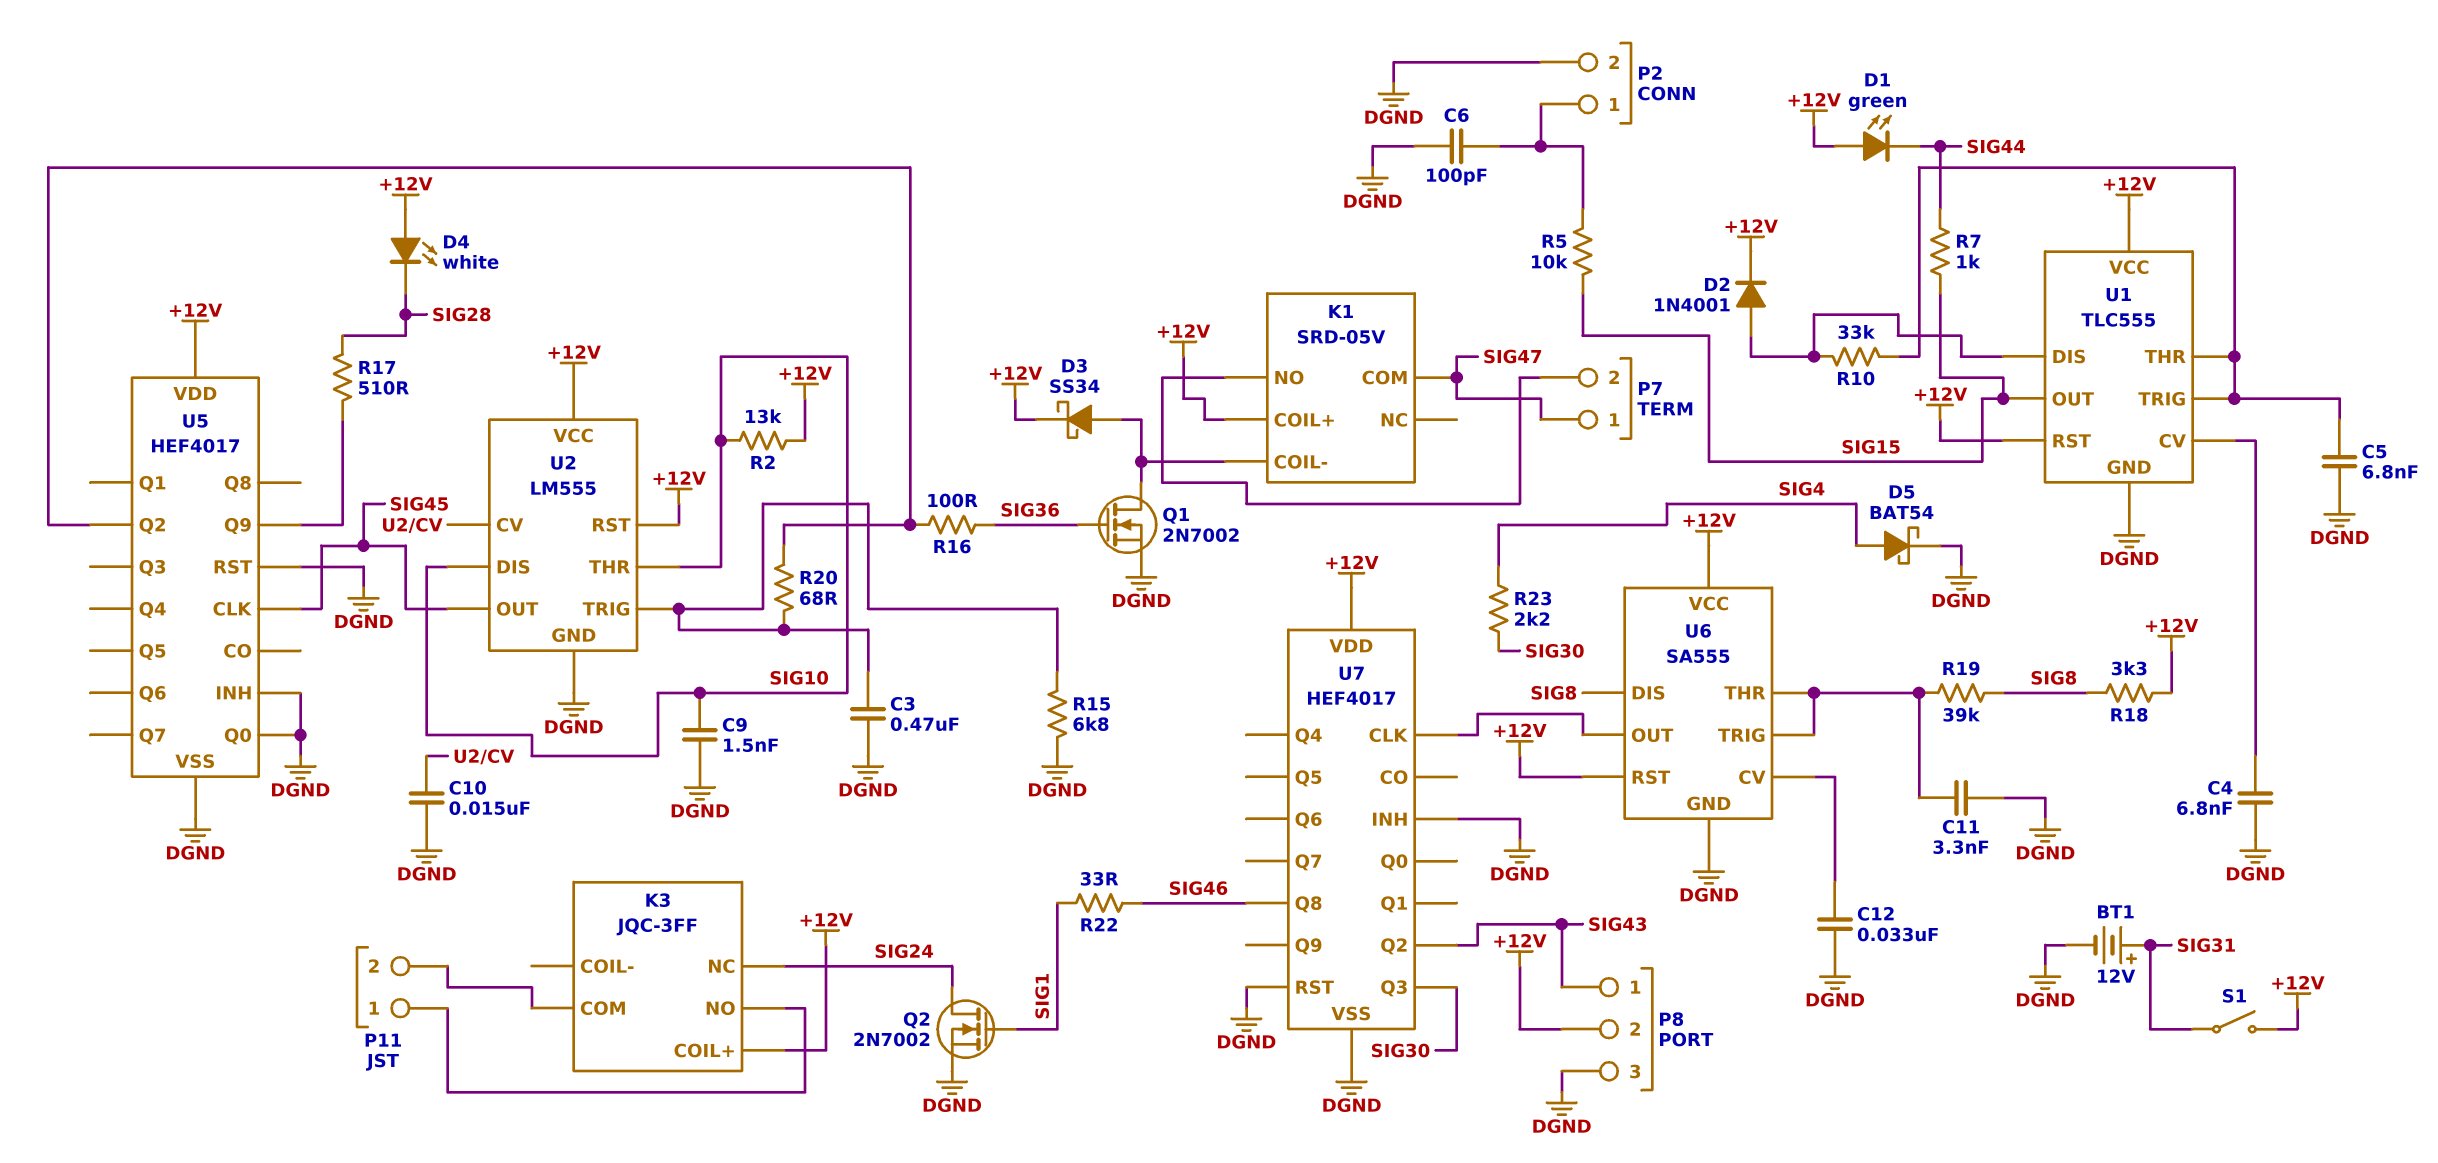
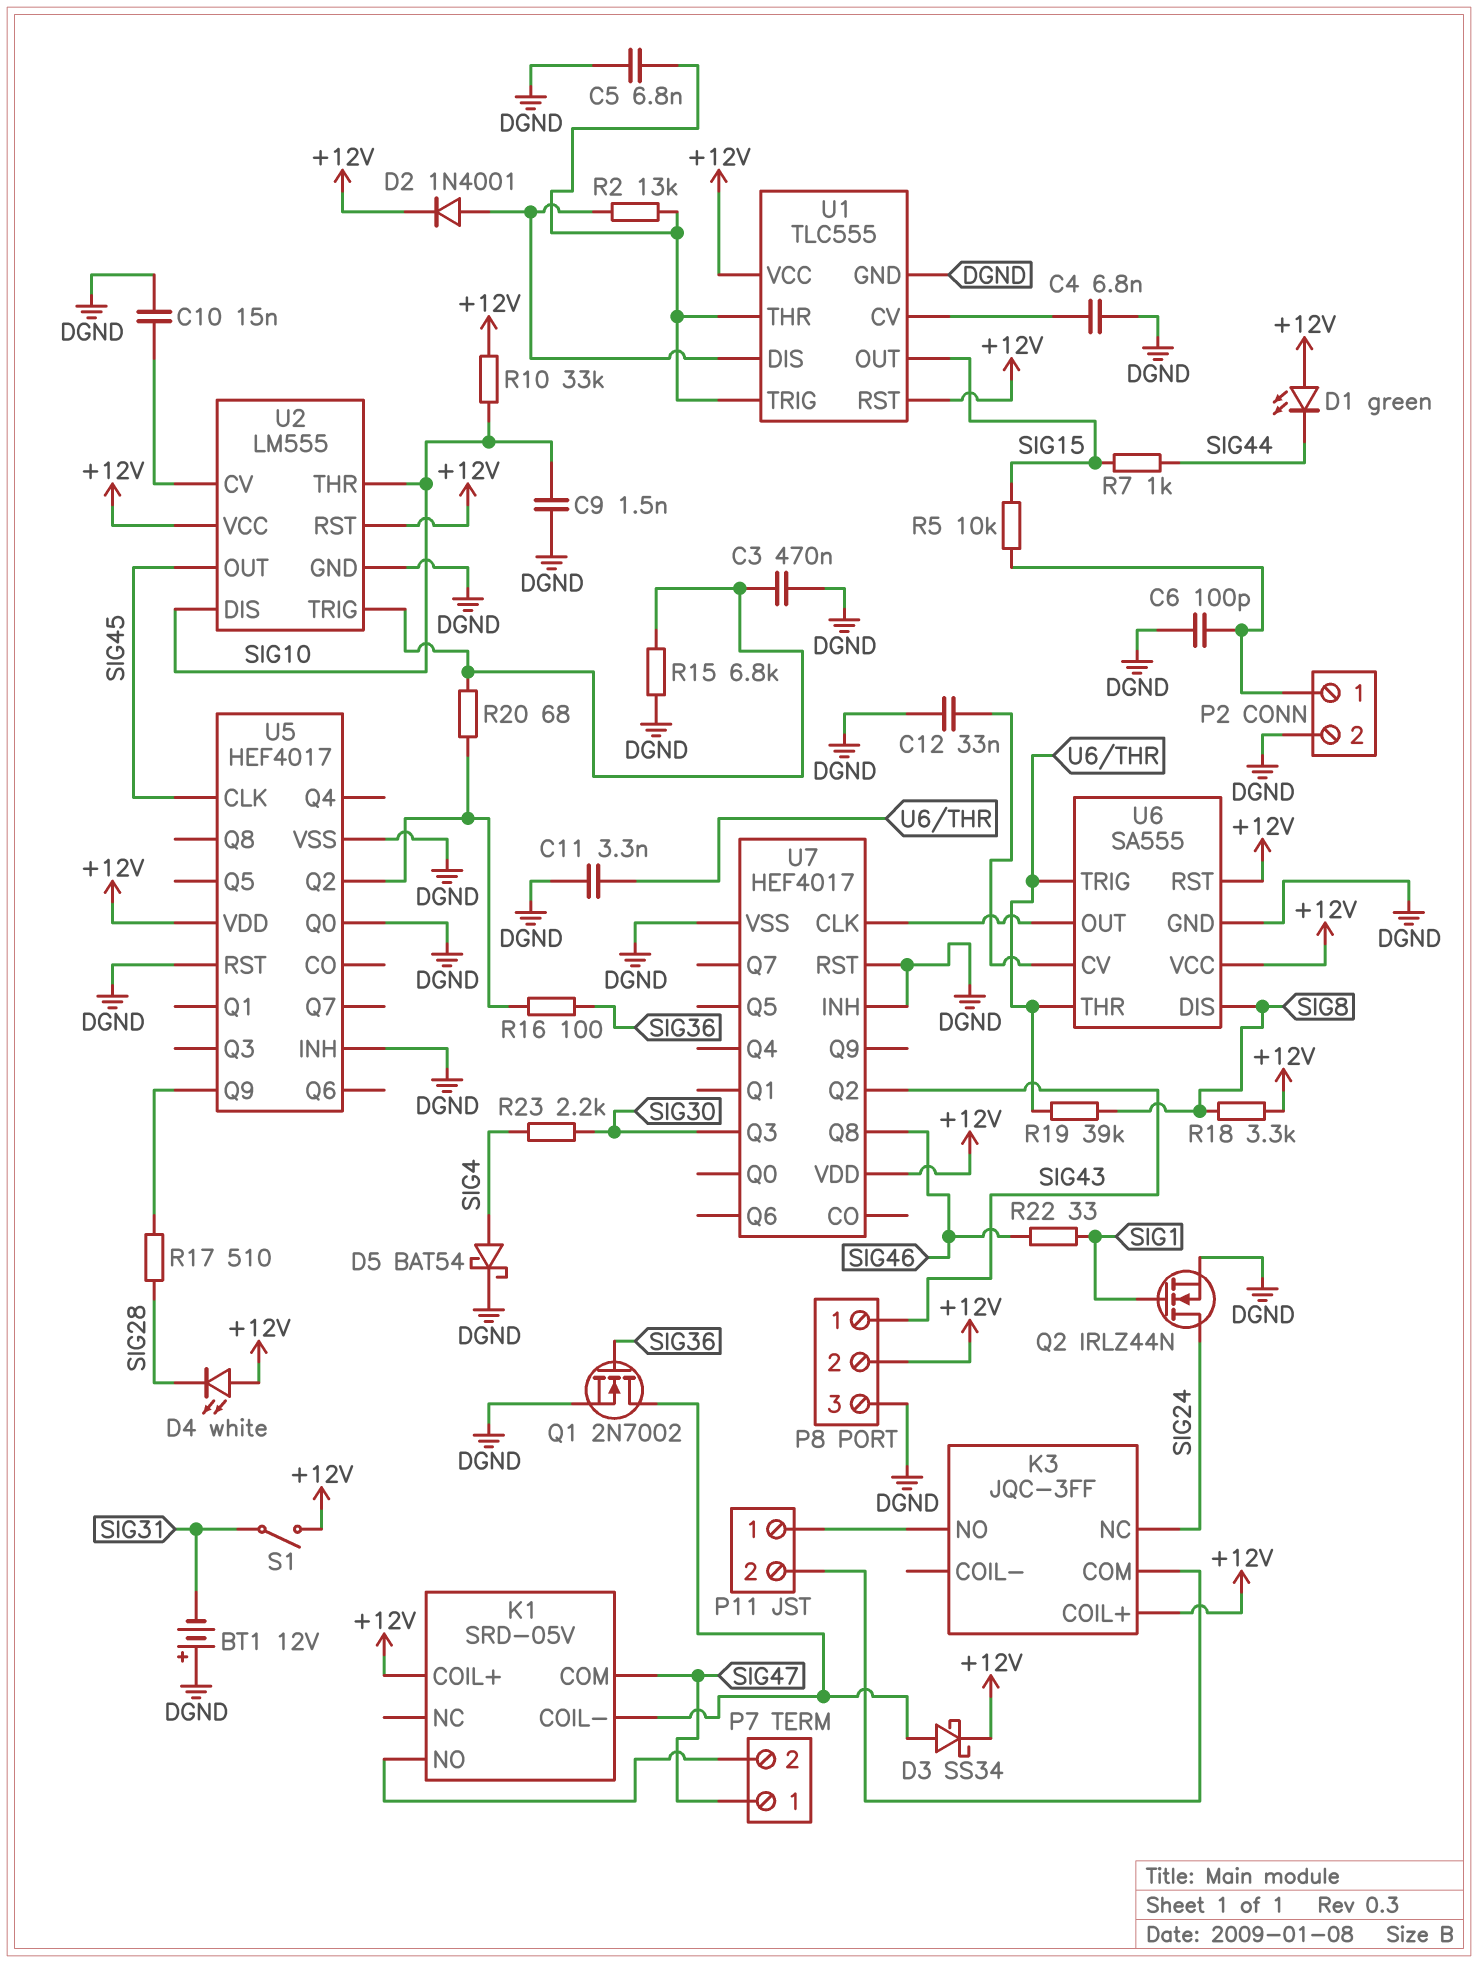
BT1: 12V (plus SIG31, minus DGND) -> 12V (plus DGND, minus SIG31)
Q2: NMOS 2N7002 (G SIG1, D SIG24, S DGND) -> NMOS IRLZ44N (G SIG1, D SIG24, S DGND)
R2: 13k (+12V, SIG10) -> 13k (U1/DIS, U1/THR)
R10: 33k (U1/DIS, U1/THR) -> 33k (+12V, SIG10)

